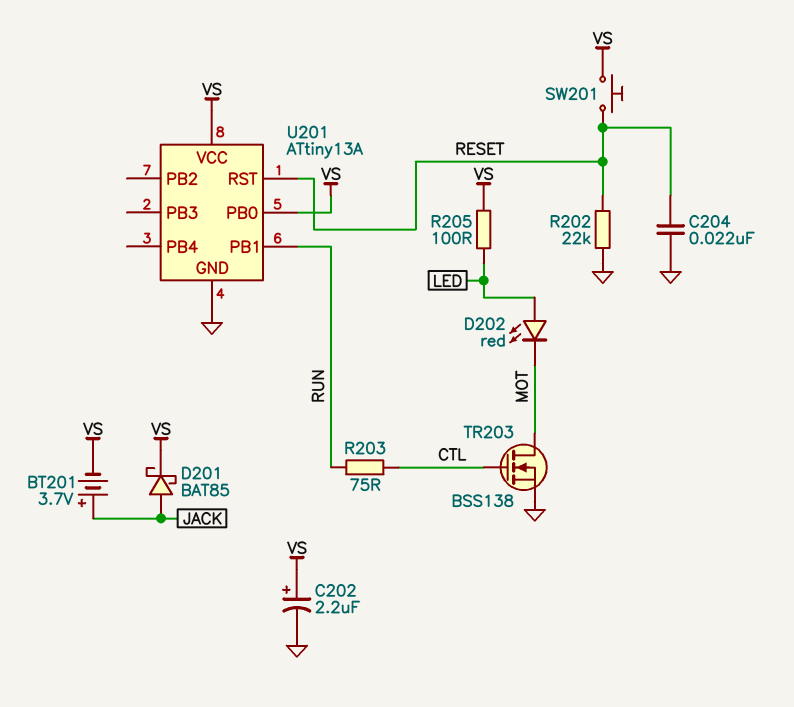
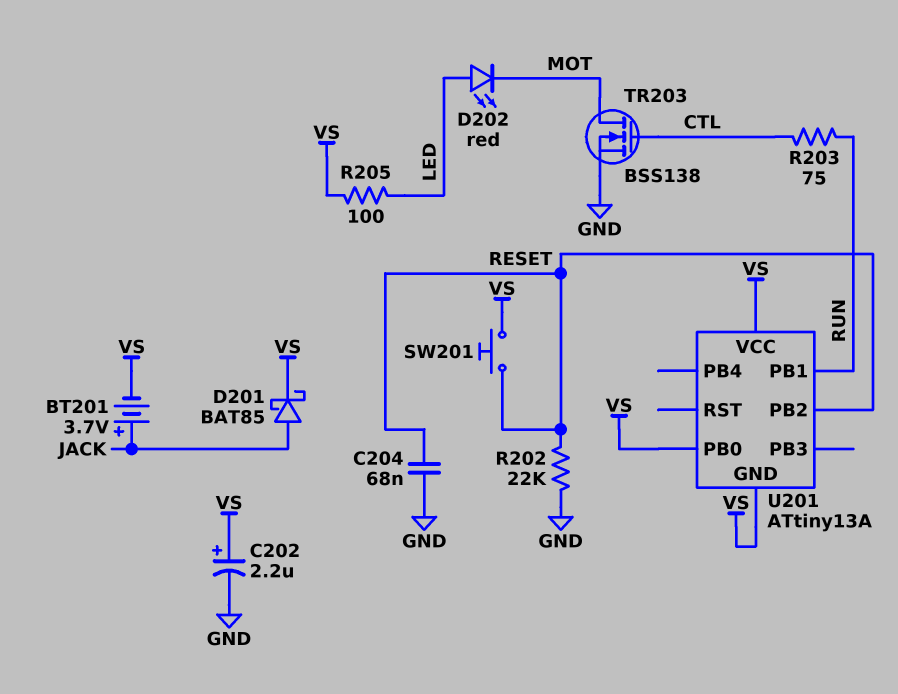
C204: 22nF (GND, RESET) -> 68nF (GND, RESET)
U201 pin GND: GND -> VS
U201 pin PB2: none -> RESET
U201 pin RST: RESET -> none

